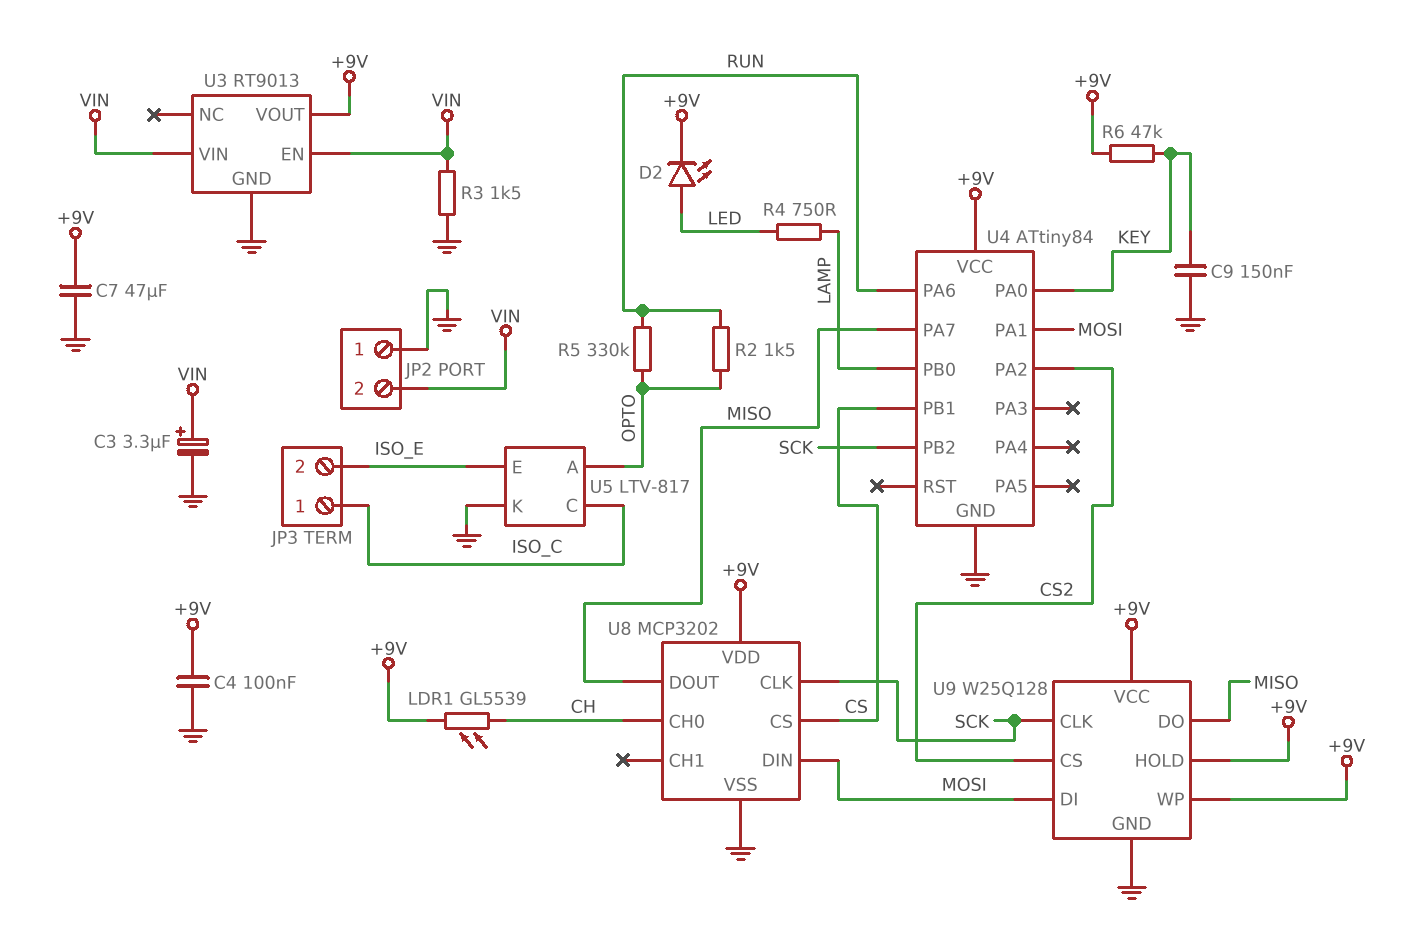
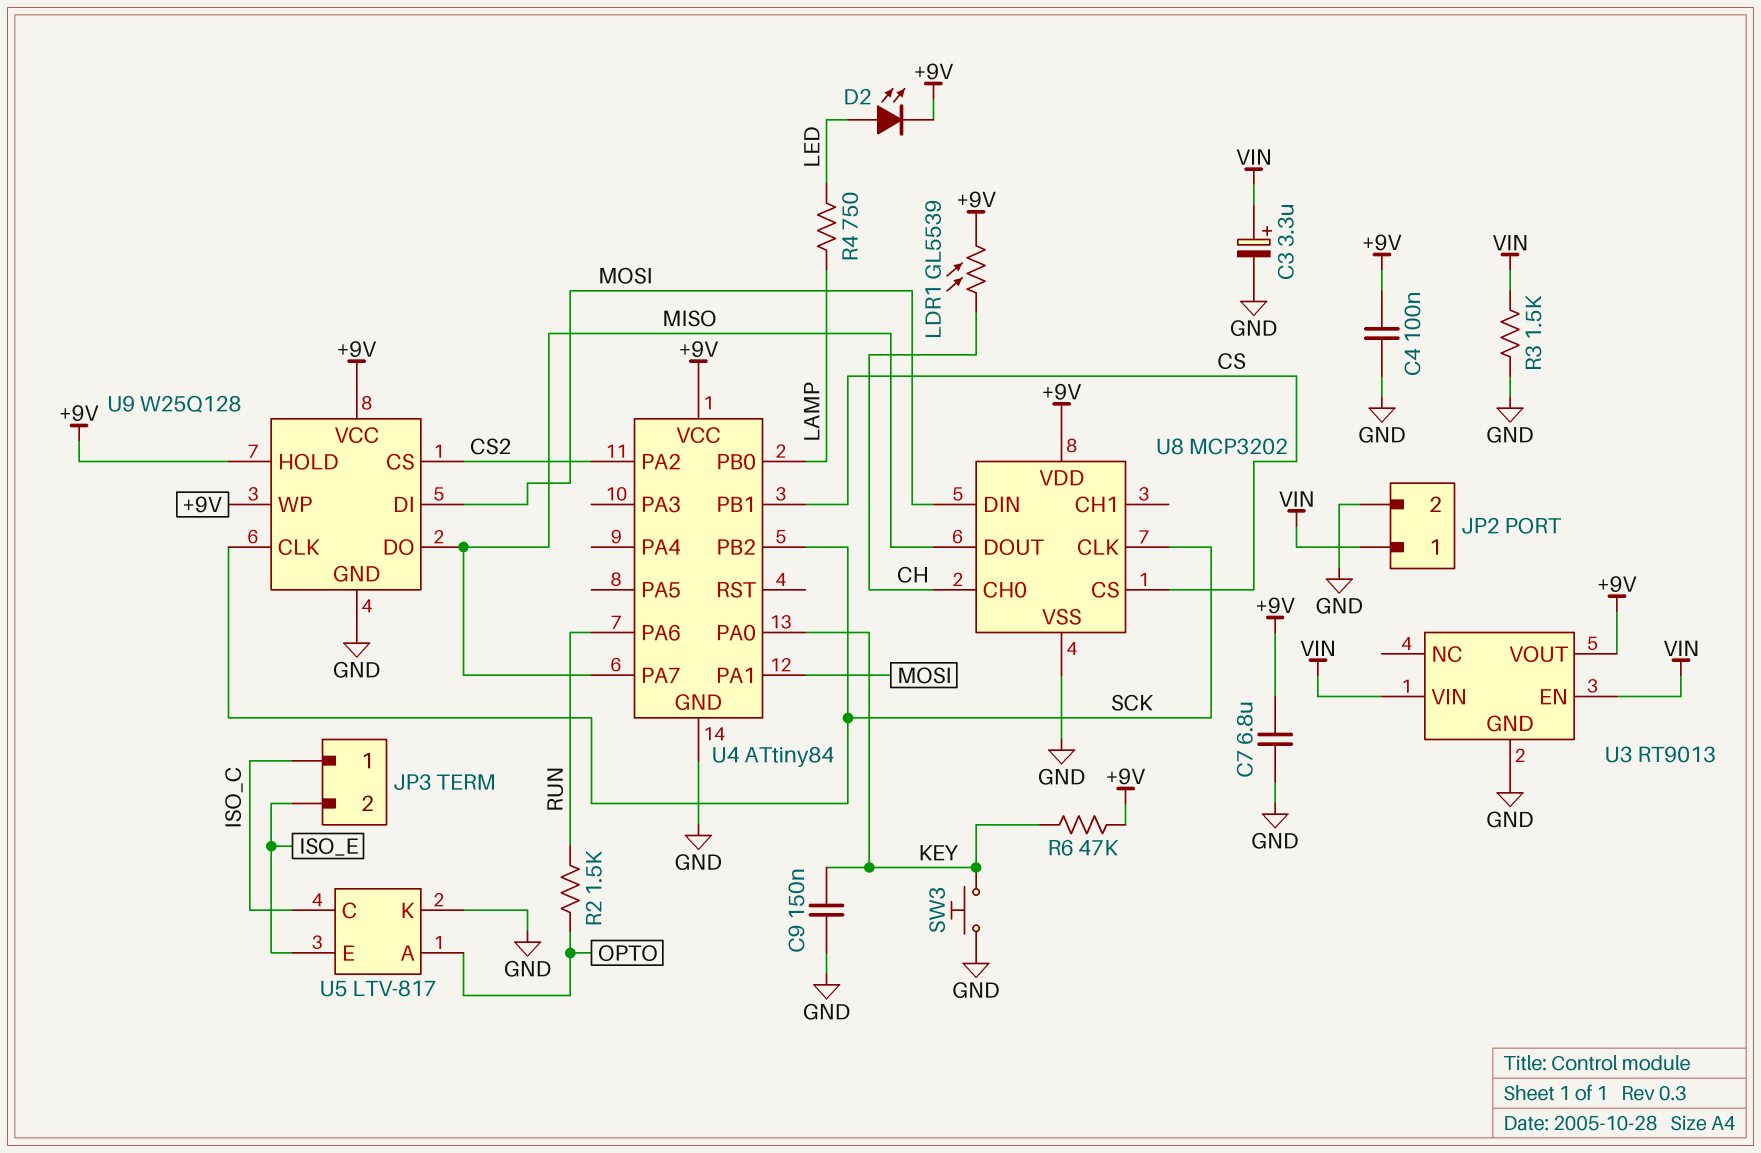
C7: 47uF (+9V, GND) -> 6.8uF (+9V, GND)
JP2 pin 1: GND -> VIN
JP2 pin 2: VIN -> GND
R5: 330k (OPTO, RUN) -> none
SW3: none -> button (GND, KEY)

